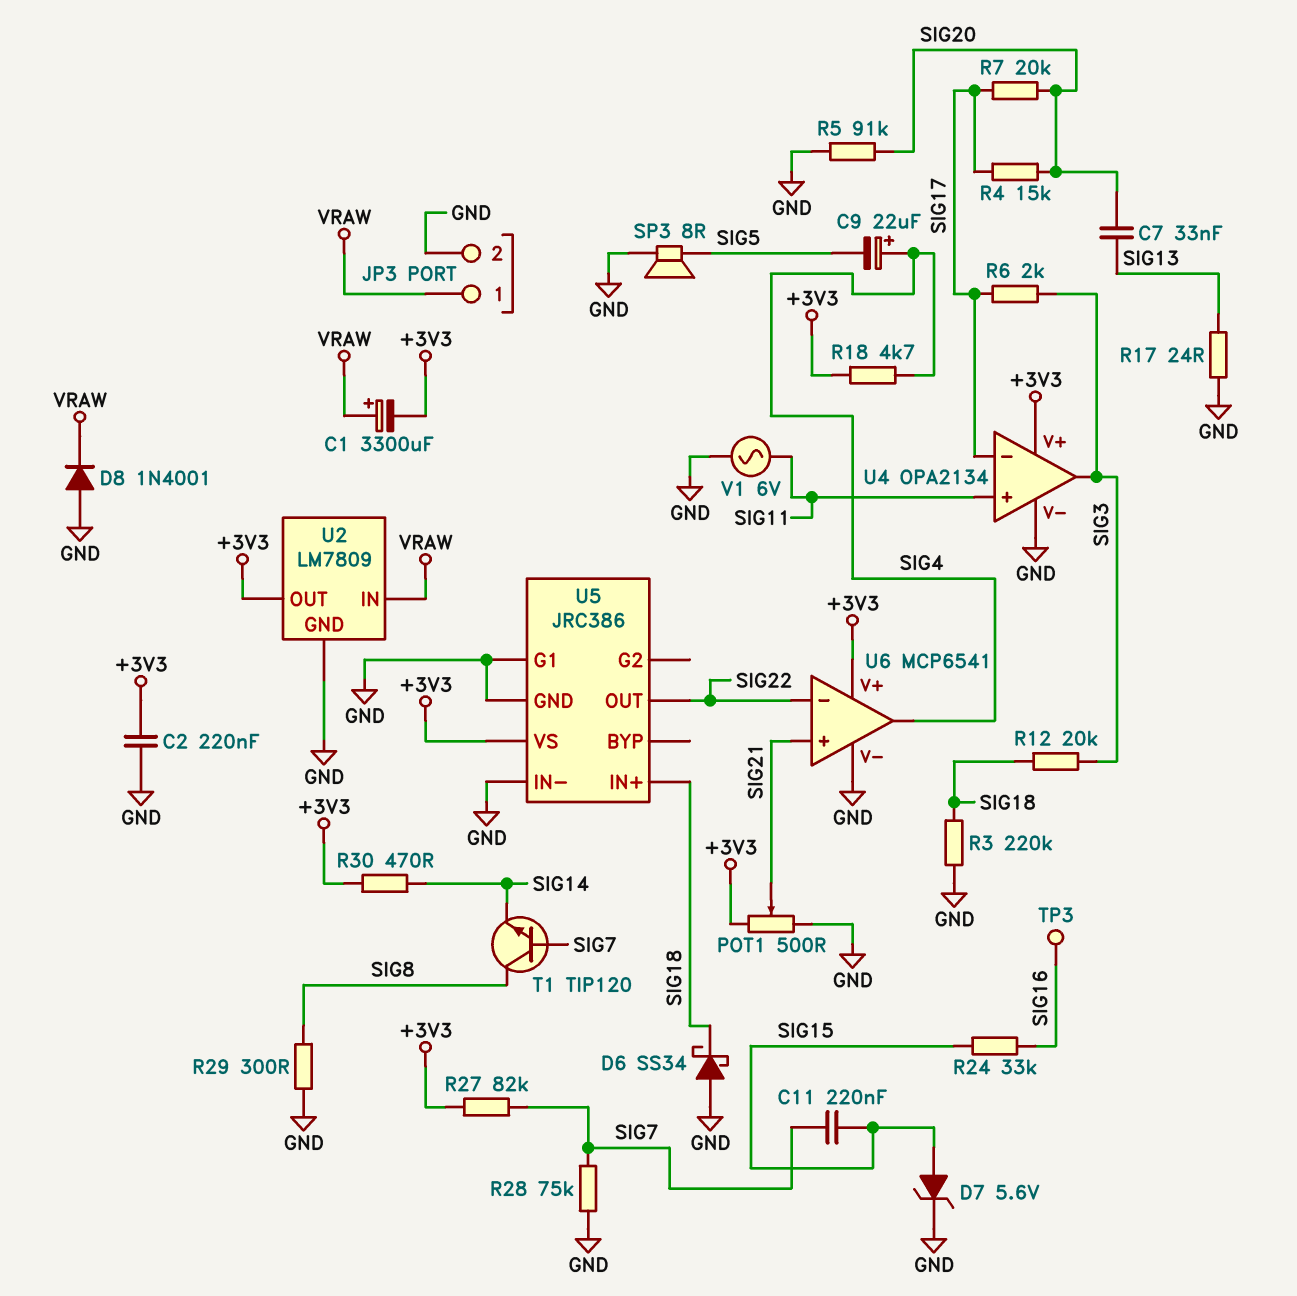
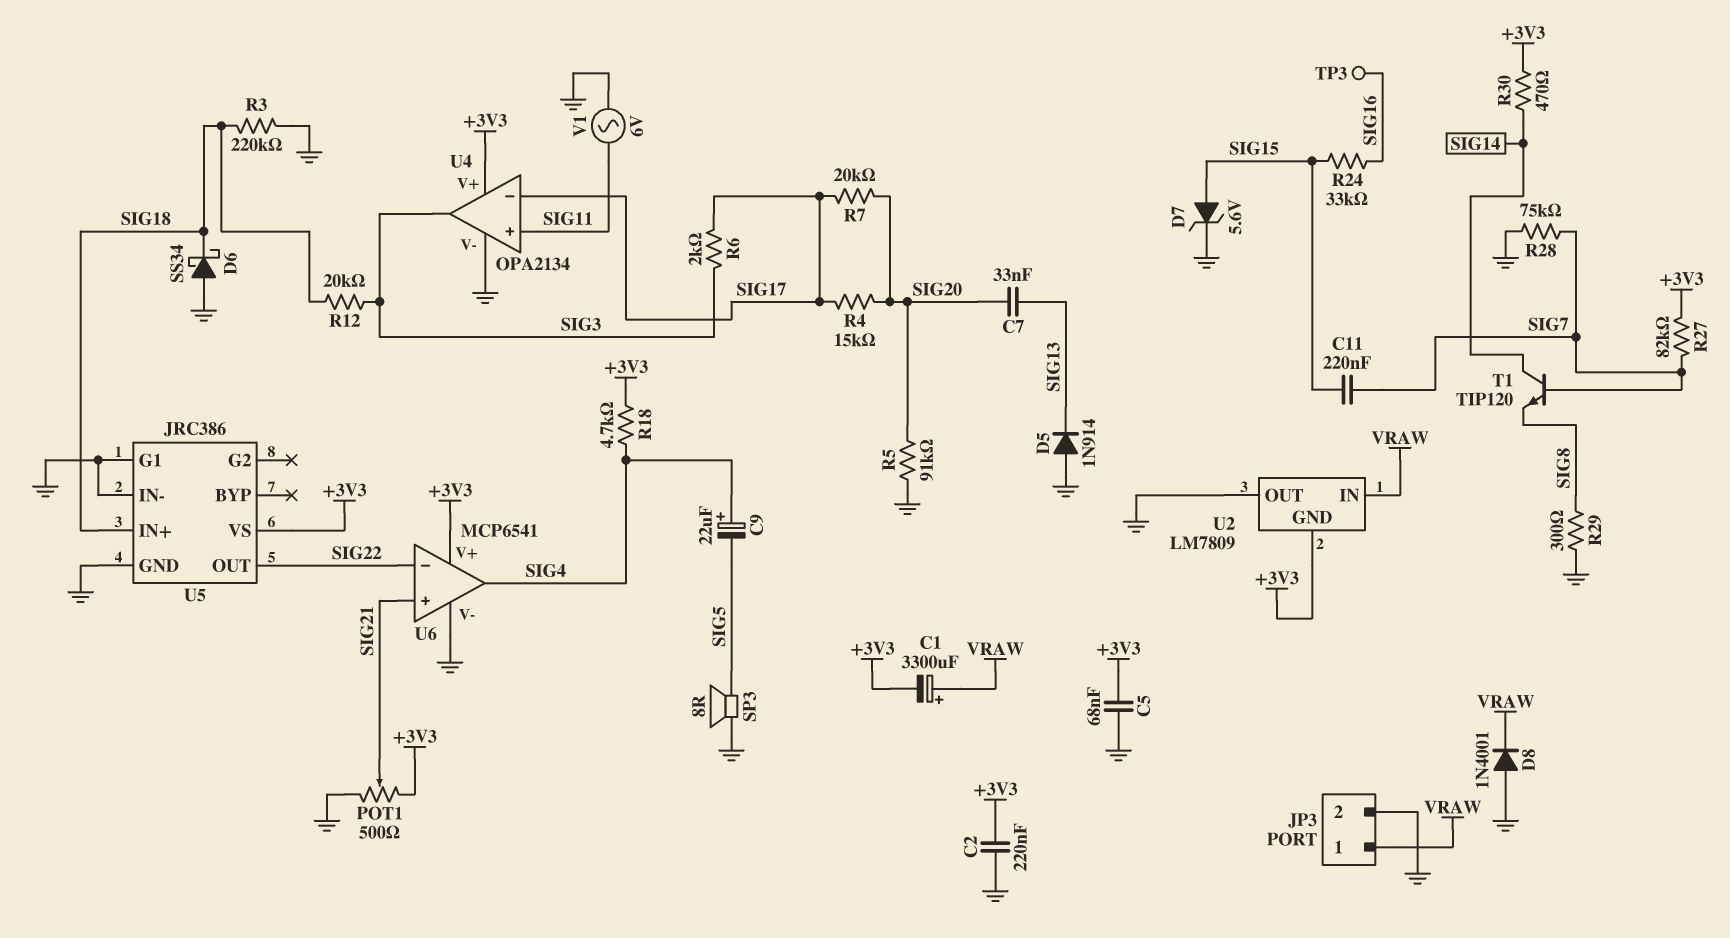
C5: none -> 68nF (+3V3, GND)
D5: none -> diode 1N914 (A GND, K SIG13)
R17: 24 (GND, SIG13) -> none
T1: NPN TIP120 (B SIG7, C SIG8, E SIG14) -> NPN TIP120 (B SIG7, C SIG14, E SIG8)
U2 pin GND: GND -> +3V3
U2 pin OUT: +3V3 -> GND

